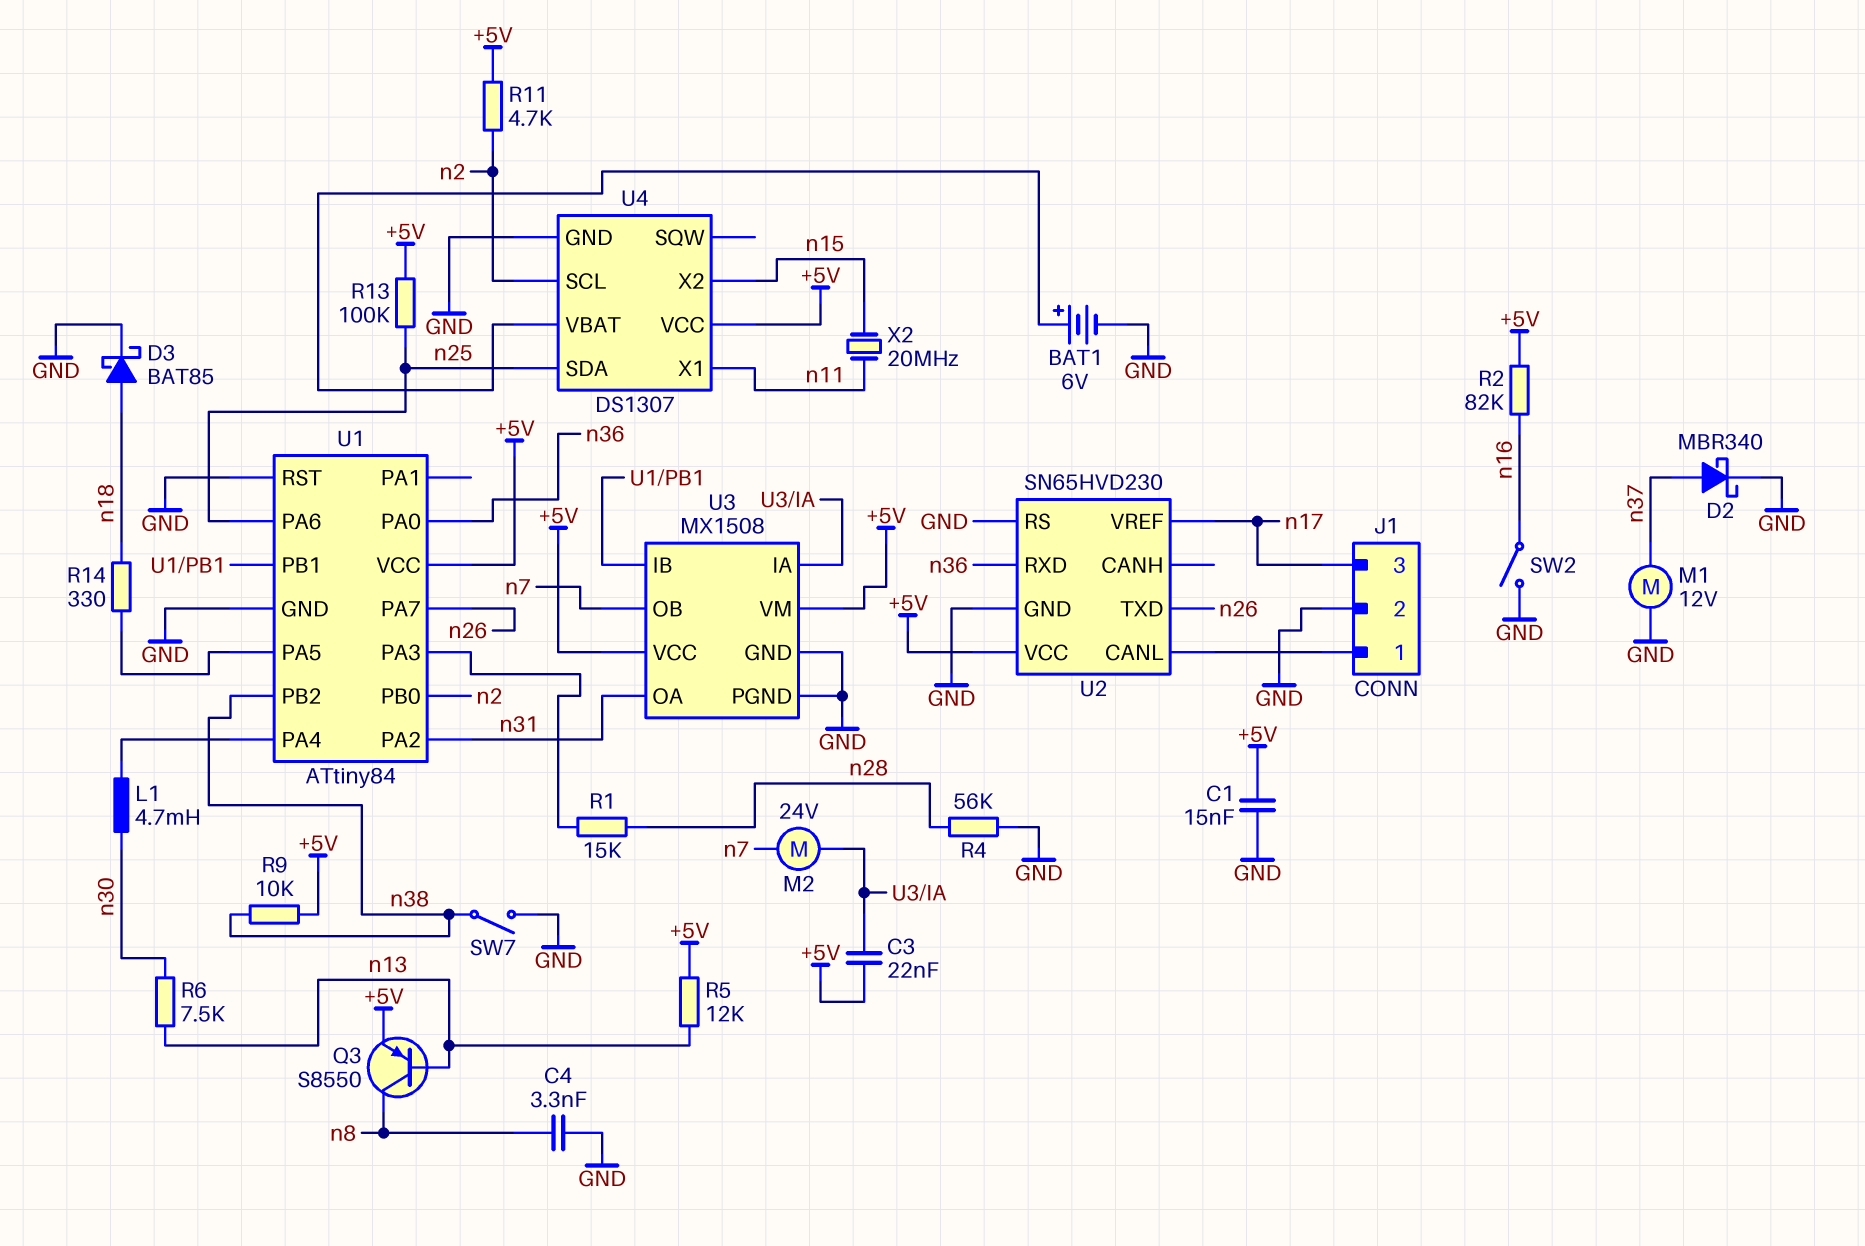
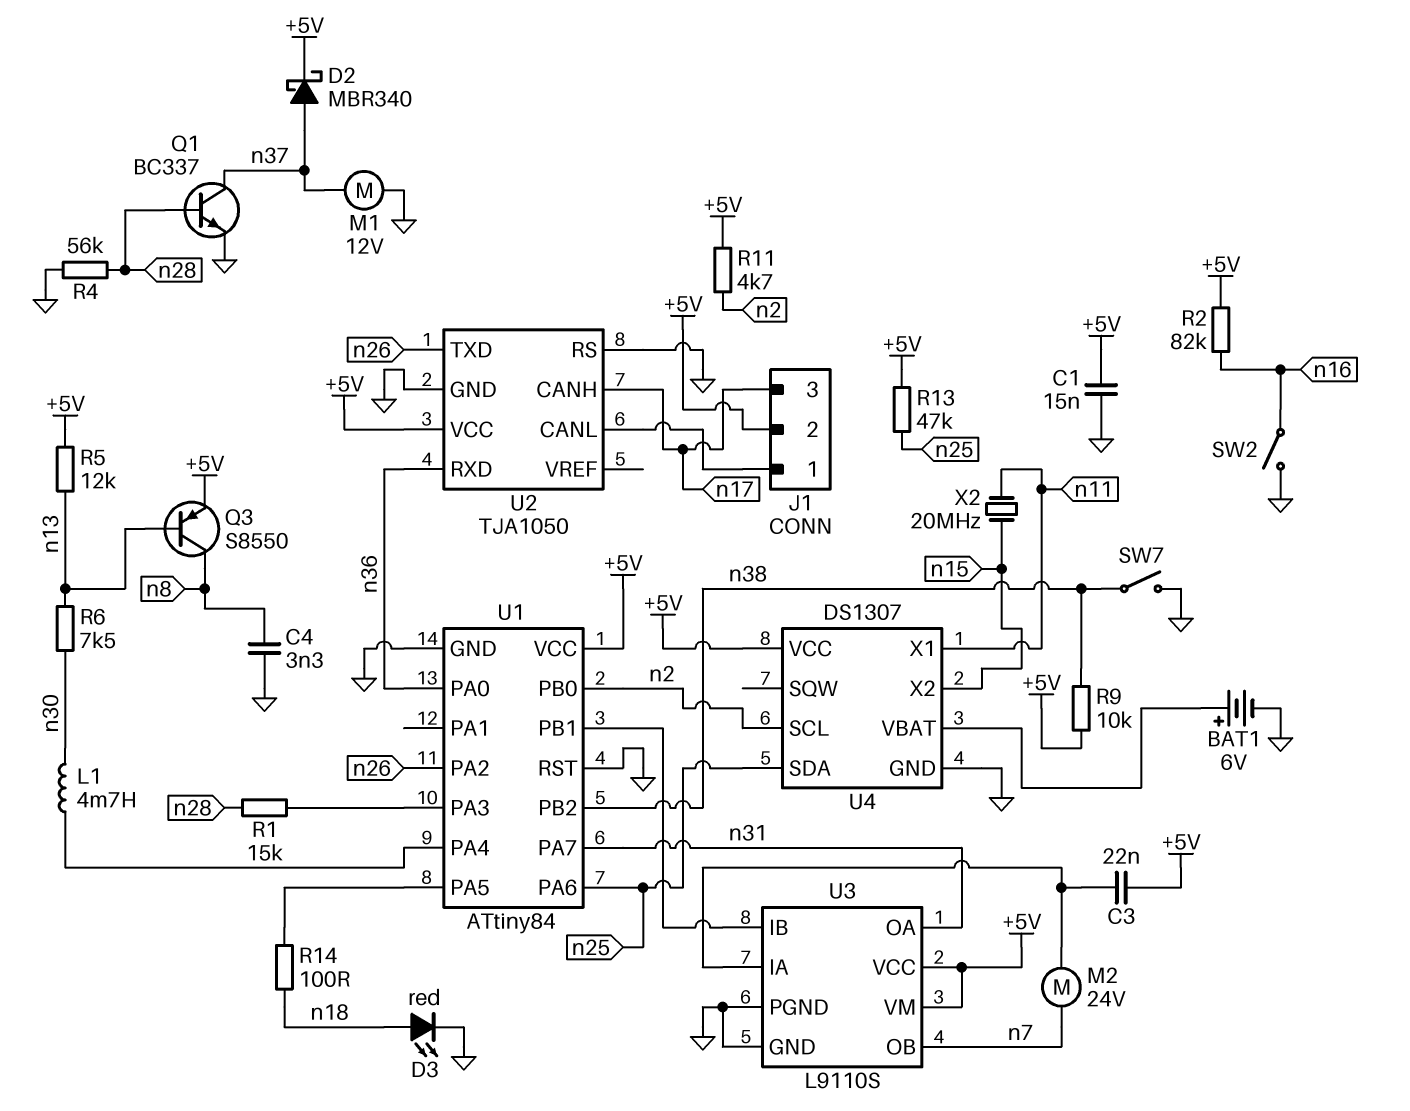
D2: schottky MBR340 (A n37, K GND) -> schottky MBR340 (A n37, K +5V)
D3: schottky BAT85 (A n18, K GND) -> LED red (A n18, K GND)
J1 pin 2: GND -> +5V
Q1: none -> NPN BC337 (B n28, C n37, E GND)
R13: 100k (+5V, n25) -> 47k (+5V, n25)
R14: 330 (U1/PA5, n18) -> 100 (U1/PA5, n18)
U1 pin PA2: n31 -> n26
U1 pin PA7: n26 -> n31
U2: SN65HVD230 -> TJA1050
U2 pin CANH: none -> n17
U2 pin VREF: n17 -> none
U3: MX1508 -> L9110S

